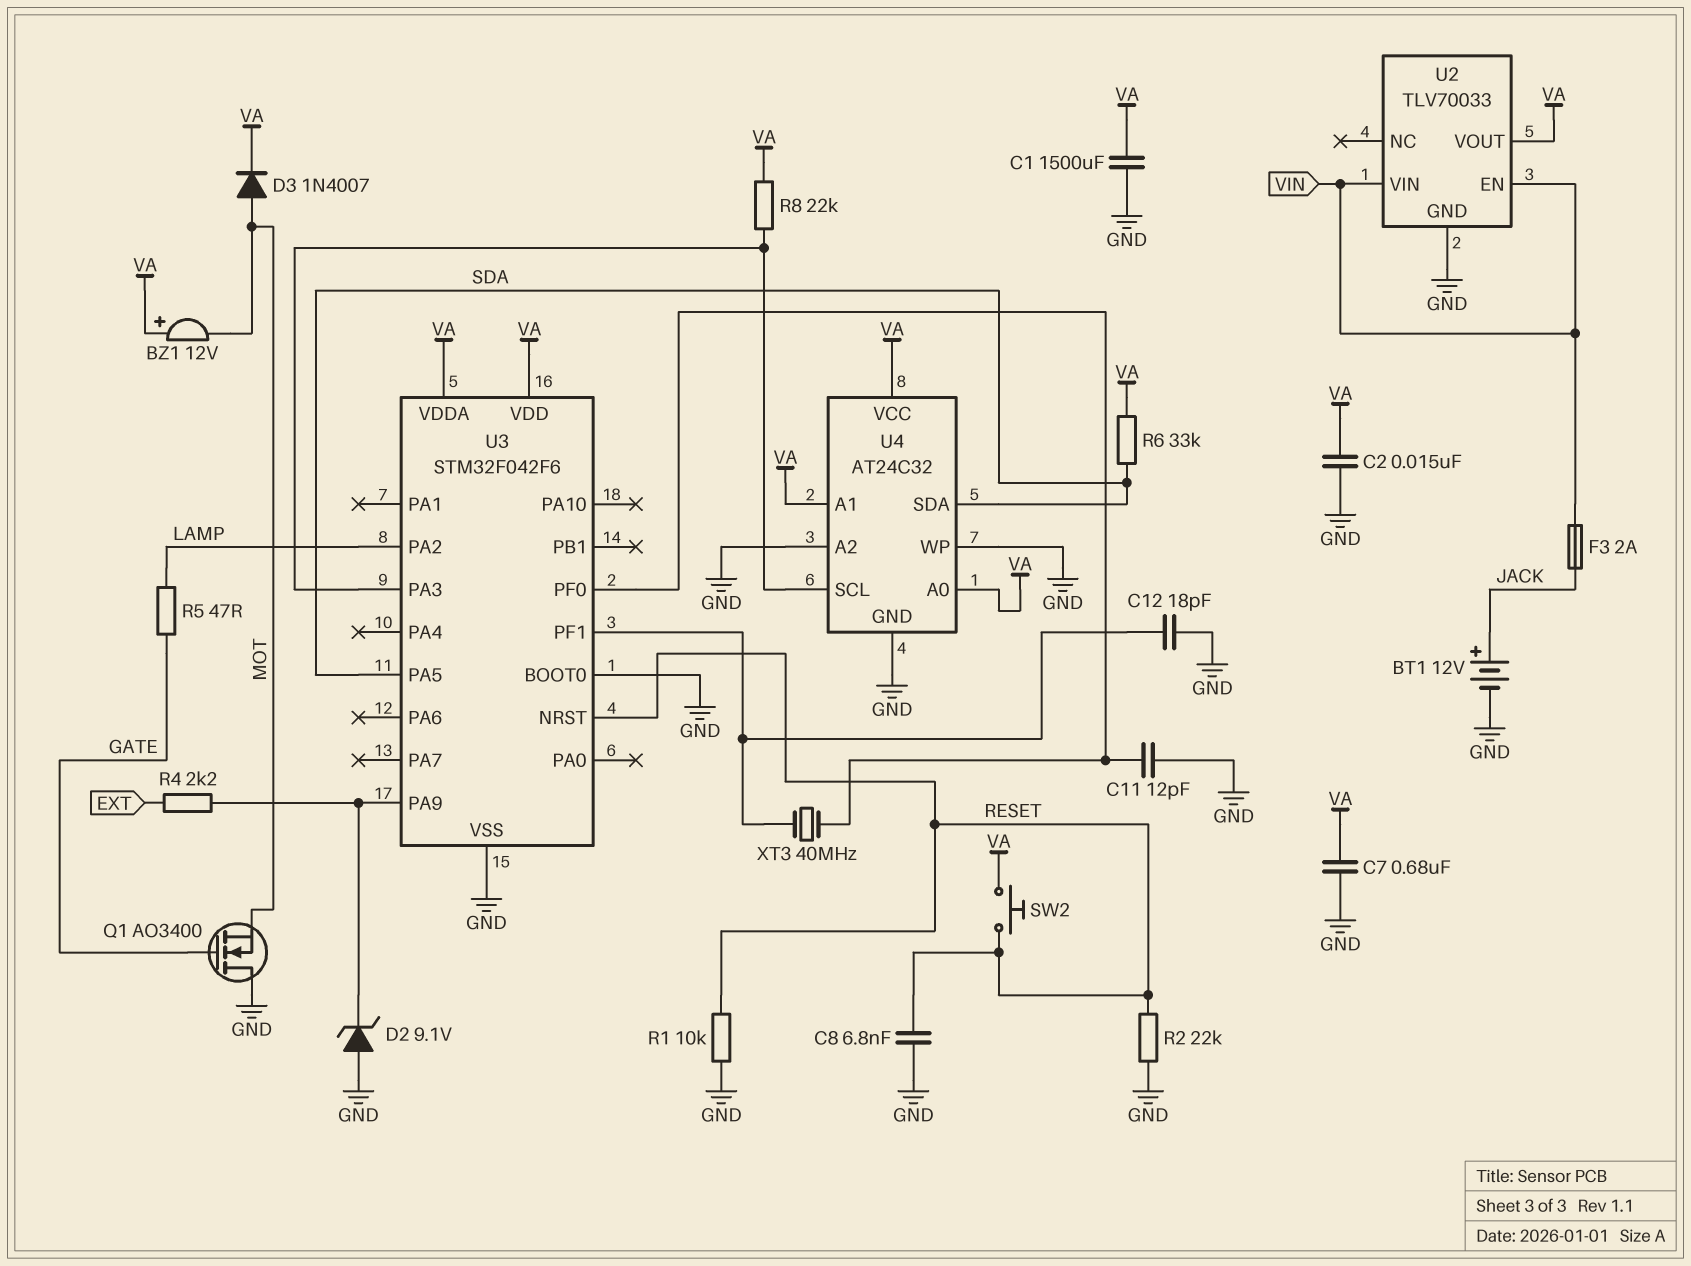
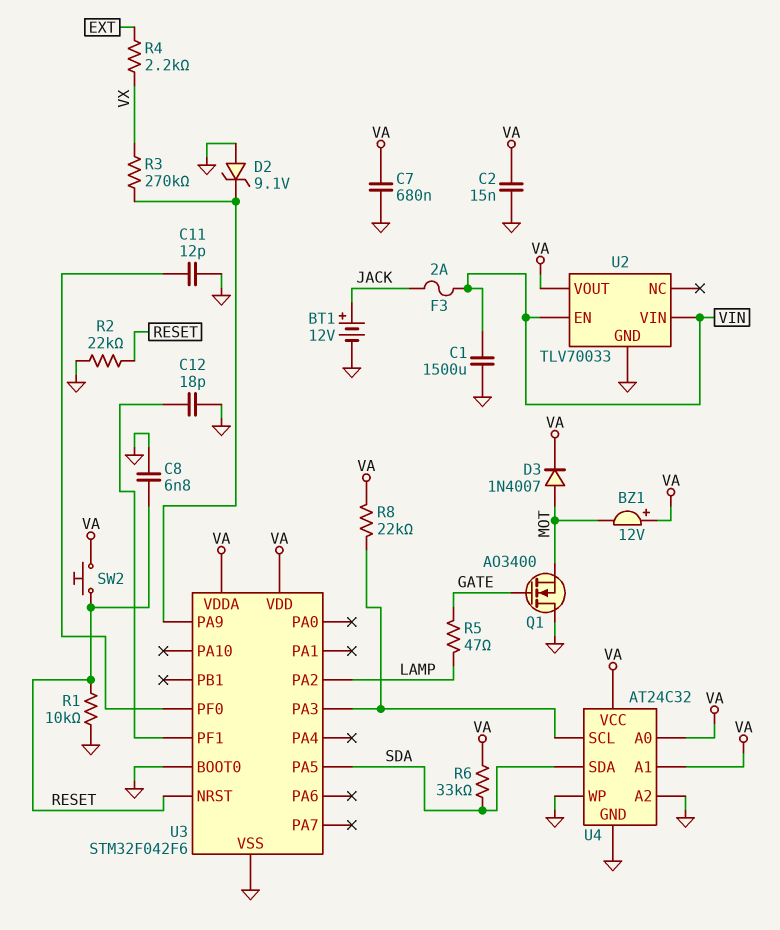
C1: 1500uF (GND, VA) -> 1500uF (GND, VIN)
R3: none -> 270k (U3/PA9, VX)
R4: 2.2k (EXT, U3/PA9) -> 2.2k (EXT, VX)
XT3: 40MHz (U3/PF0, U3/PF1) -> none

